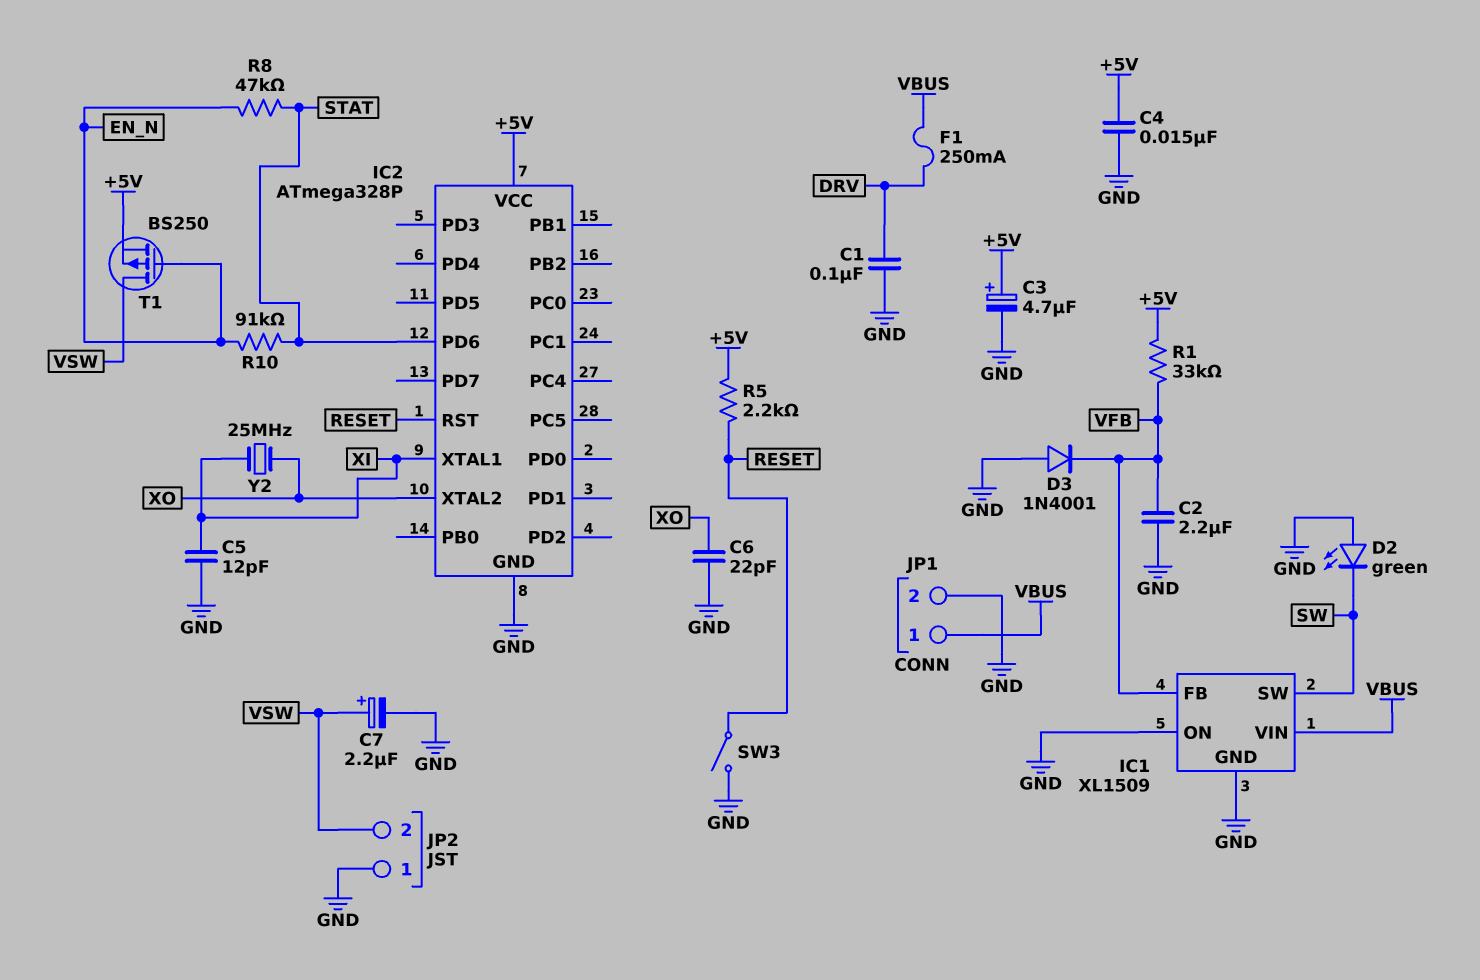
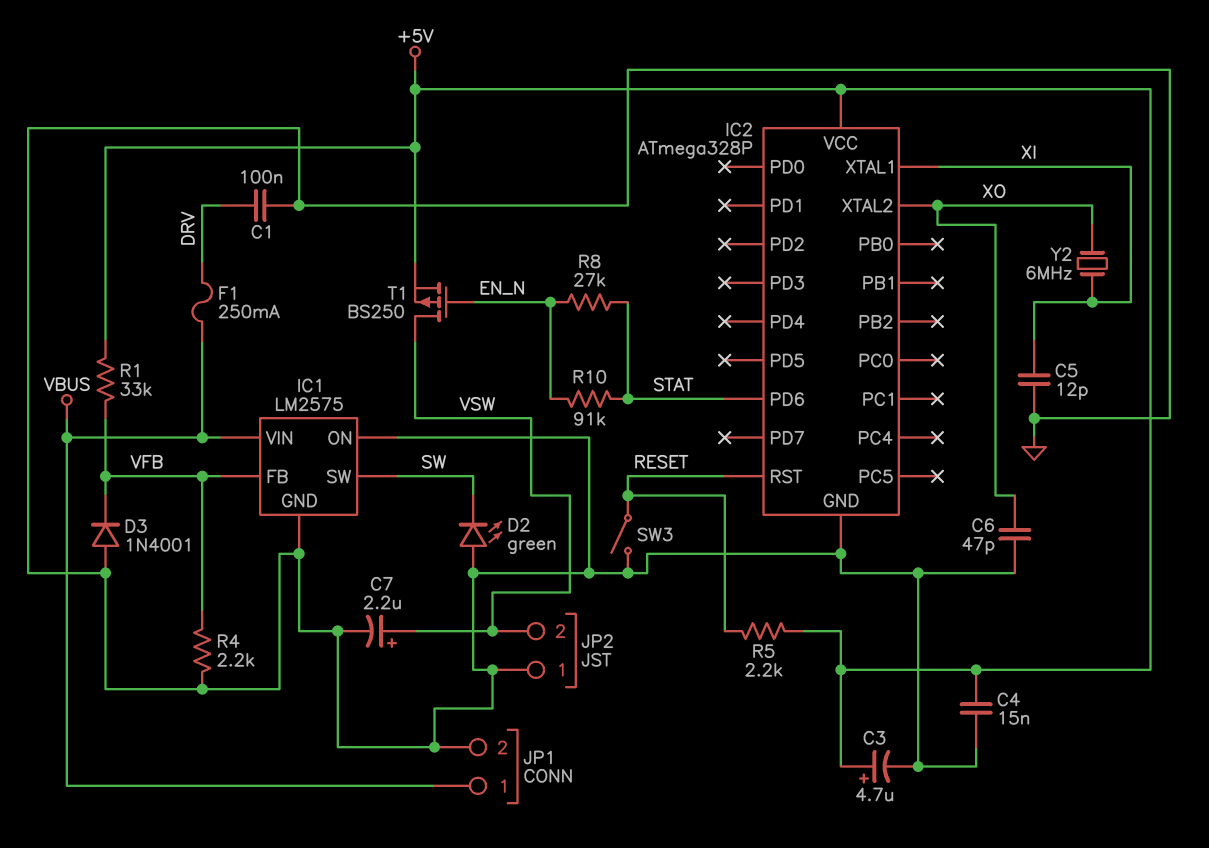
C2: 2.2uF (GND, VFB) -> none
C6: 22pF (GND, XO) -> 47pF (GND, XO)
IC1: XL1509 -> LM2575
R4: none -> 2.2k (GND, VFB)
R8: 47k (EN_N, STAT) -> 27k (EN_N, STAT)
Y2: 25MHz (XI, XO) -> 6MHz (XI, XO)

